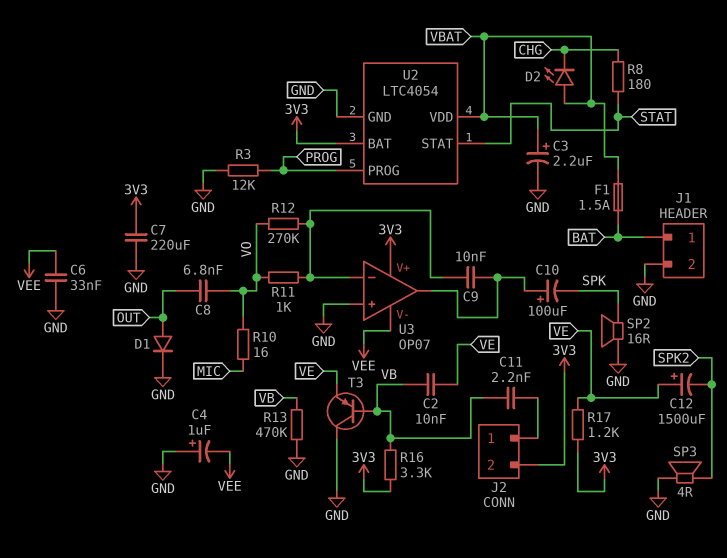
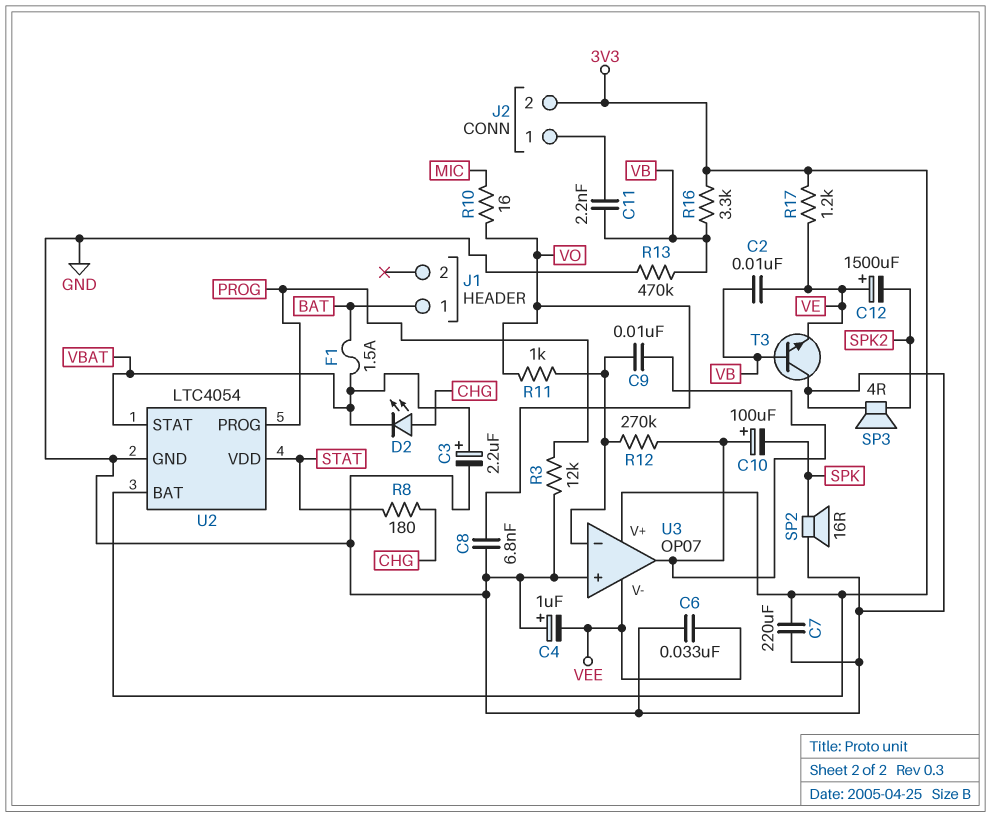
C8: 6.8nF (OUT, VO) -> 6.8nF (GND, VO)
D1: diode (A OUT, K GND) -> none
D2: LED (A VBAT, K CHG) -> LED (A CHG, K VBAT)
J1 pin 2: GND -> none
R12: 270k (U3/in-, VO) -> 270k (U3/in-, U3/out)
T3: PNP (B VB, C GND, E VE) -> NPN (B VB, C GND, E VE)
U2 pin STAT: STAT -> VBAT
U2 pin VDD: VBAT -> STAT

